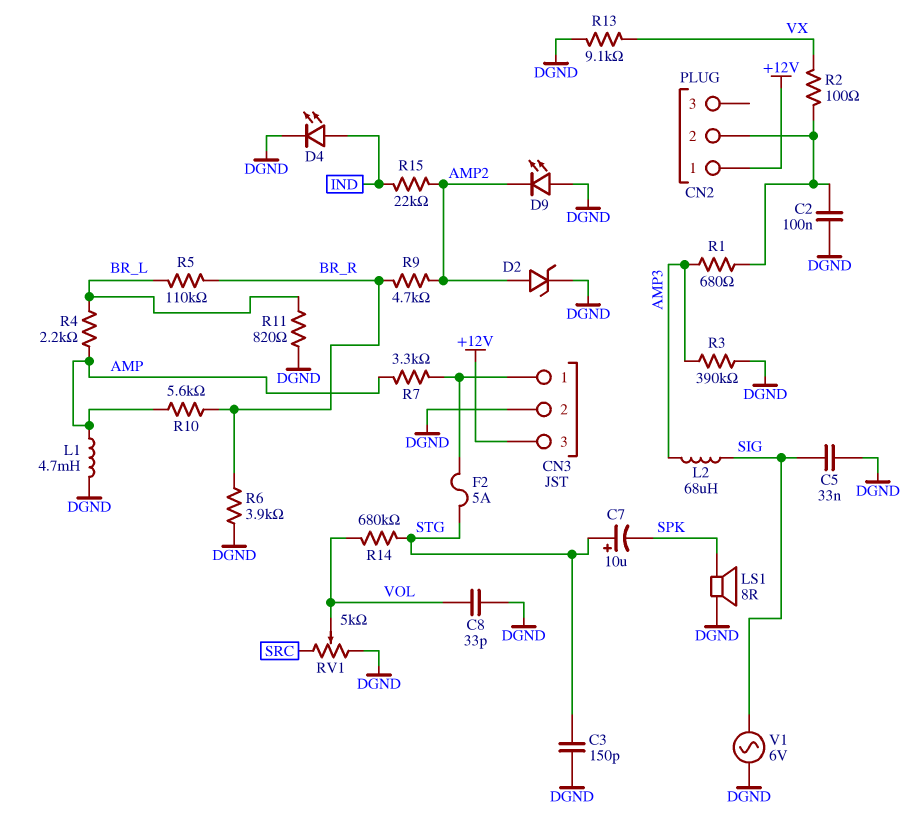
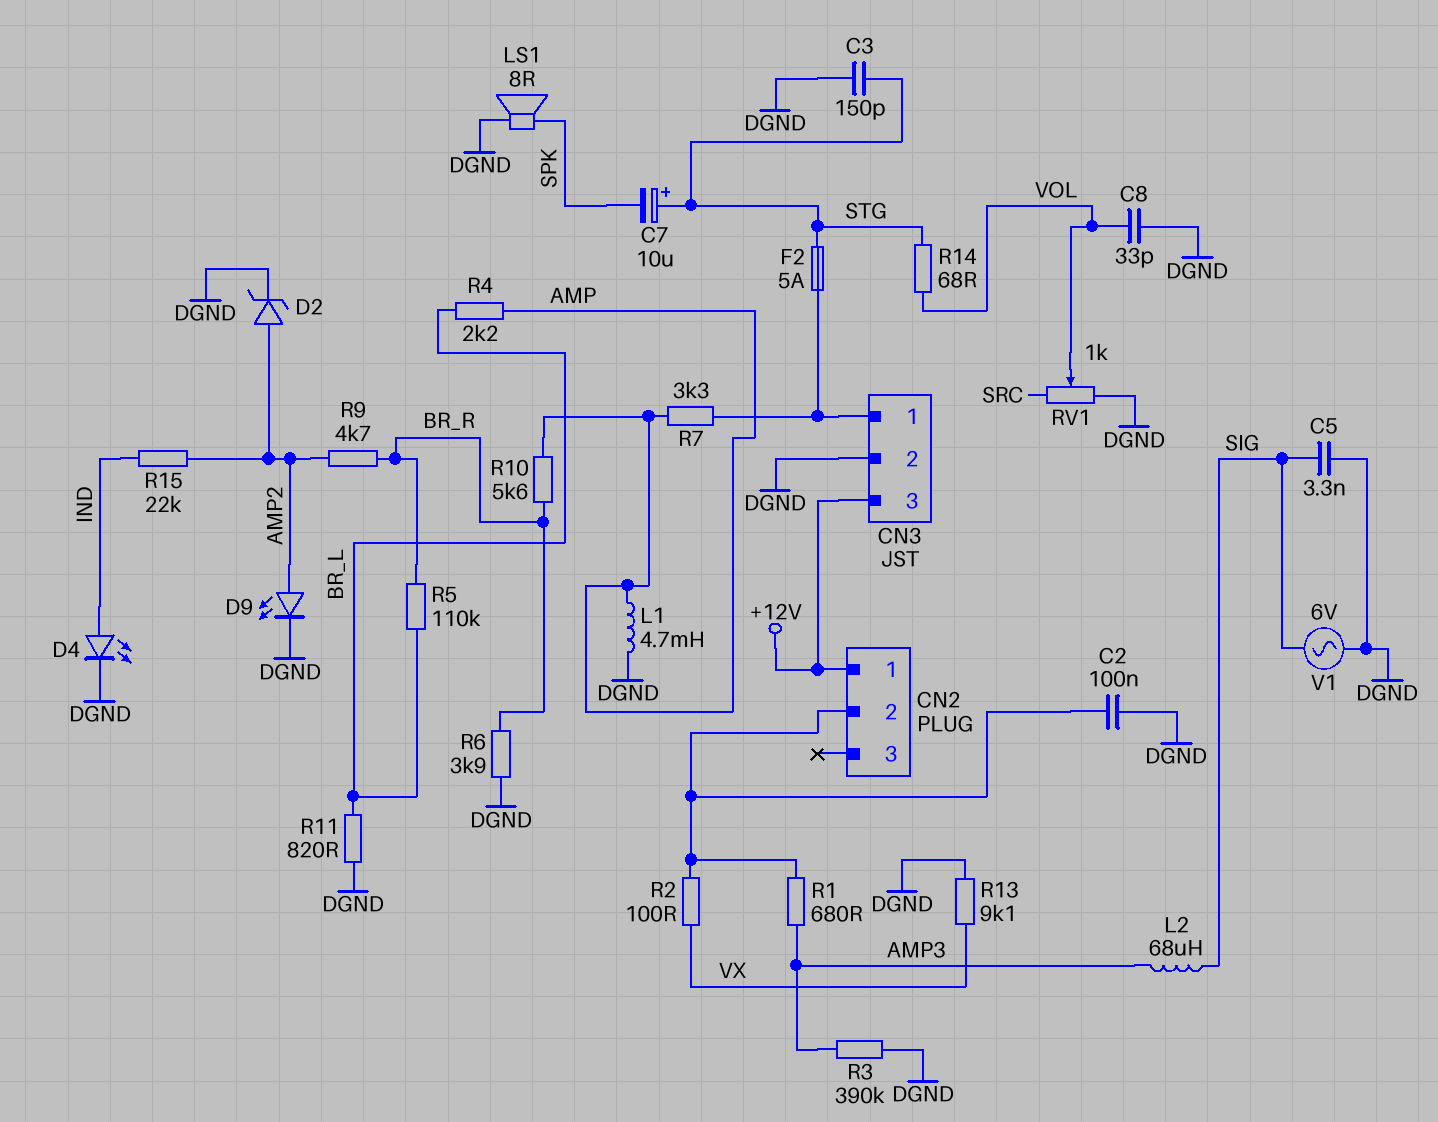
C5: 33nF (DGND, SIG) -> 3.3nF (DGND, SIG)
D9: LED (A DGND, K AMP2) -> LED (A AMP2, K DGND)
R14: 680k (STG, VOL) -> 68 (STG, VOL)
RV1: 5k (DGND, SRC, wiper VOL) -> 1k (DGND, SRC, wiper VOL)

